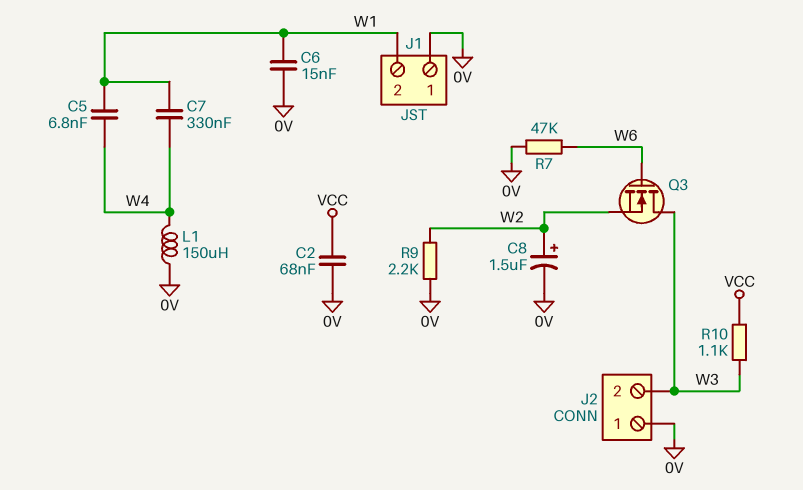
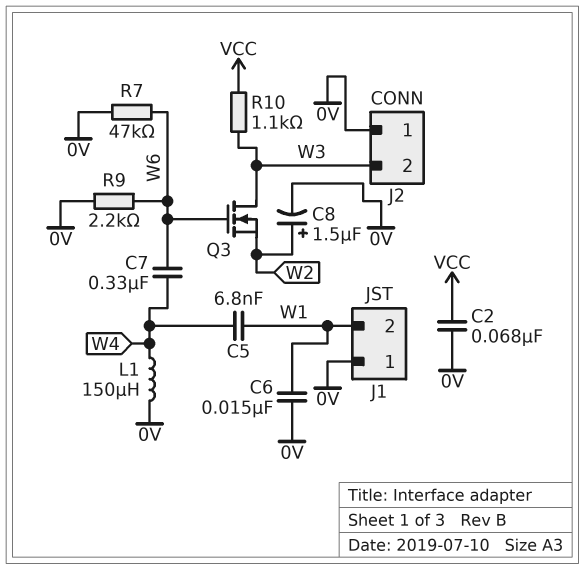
C7: 330nF (W1, W4) -> 330nF (W4, W6)
R9: 2.2k (0V, W2) -> 2.2k (0V, W6)

